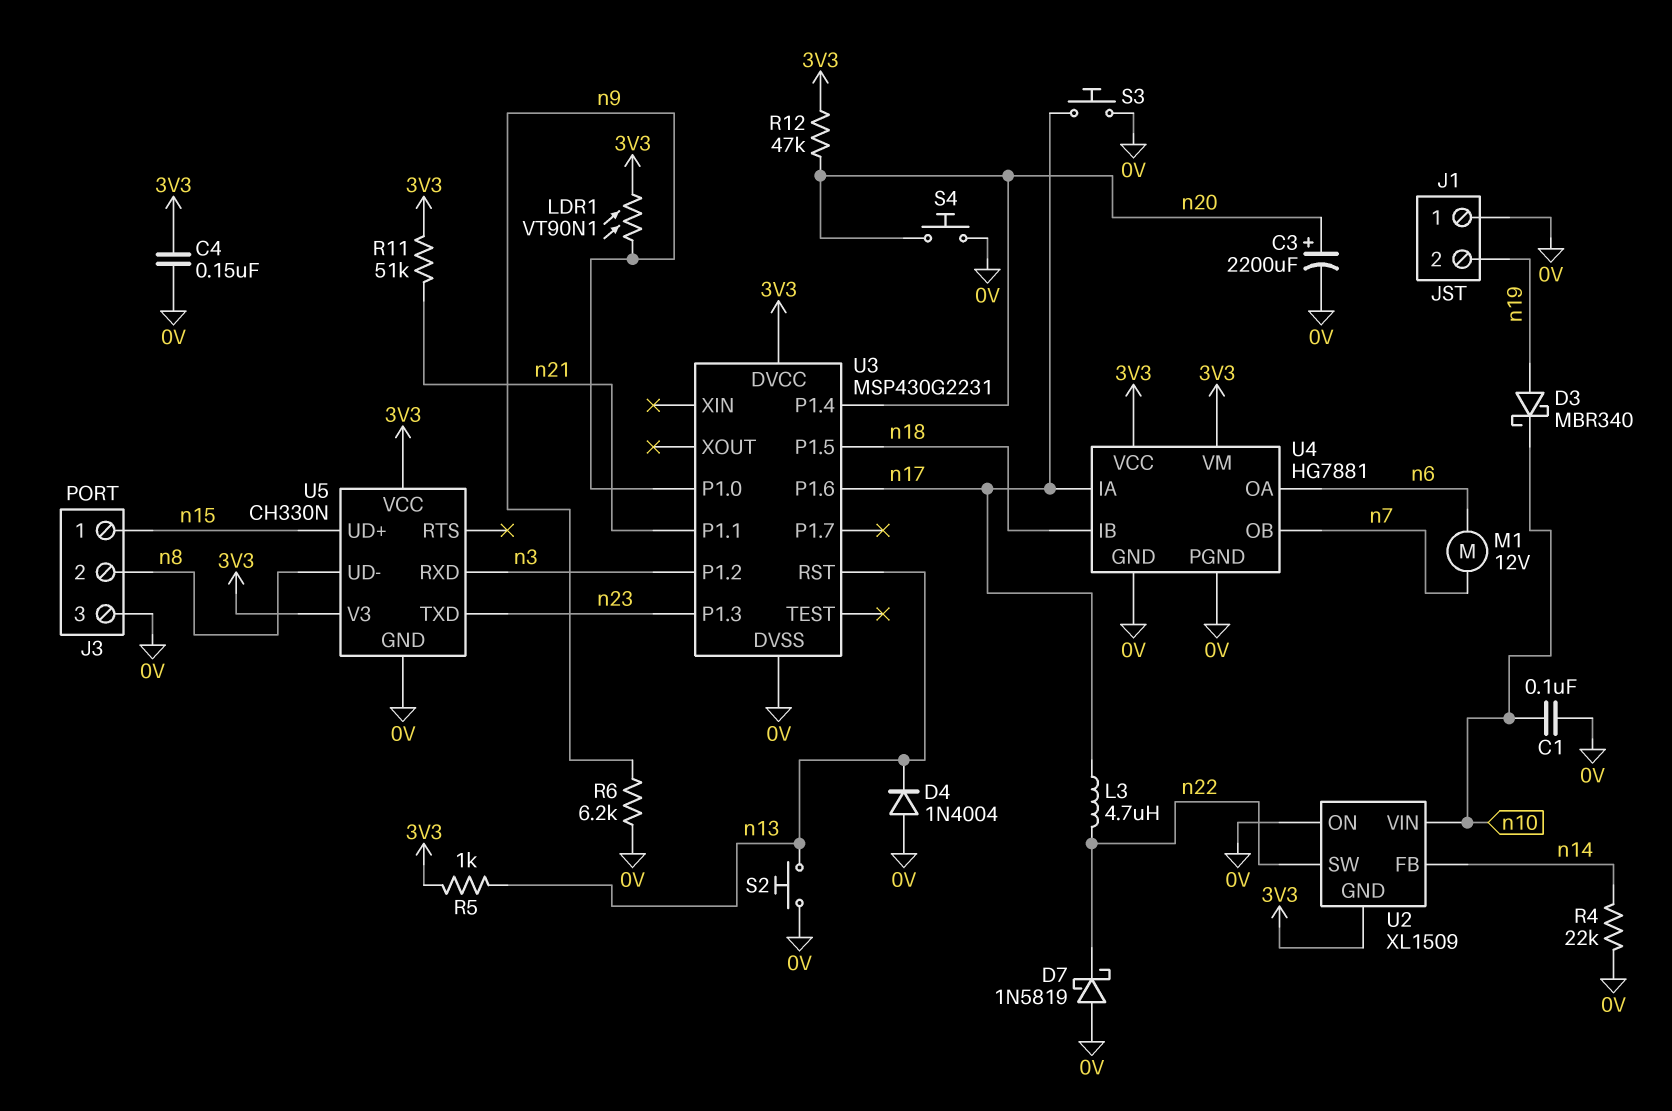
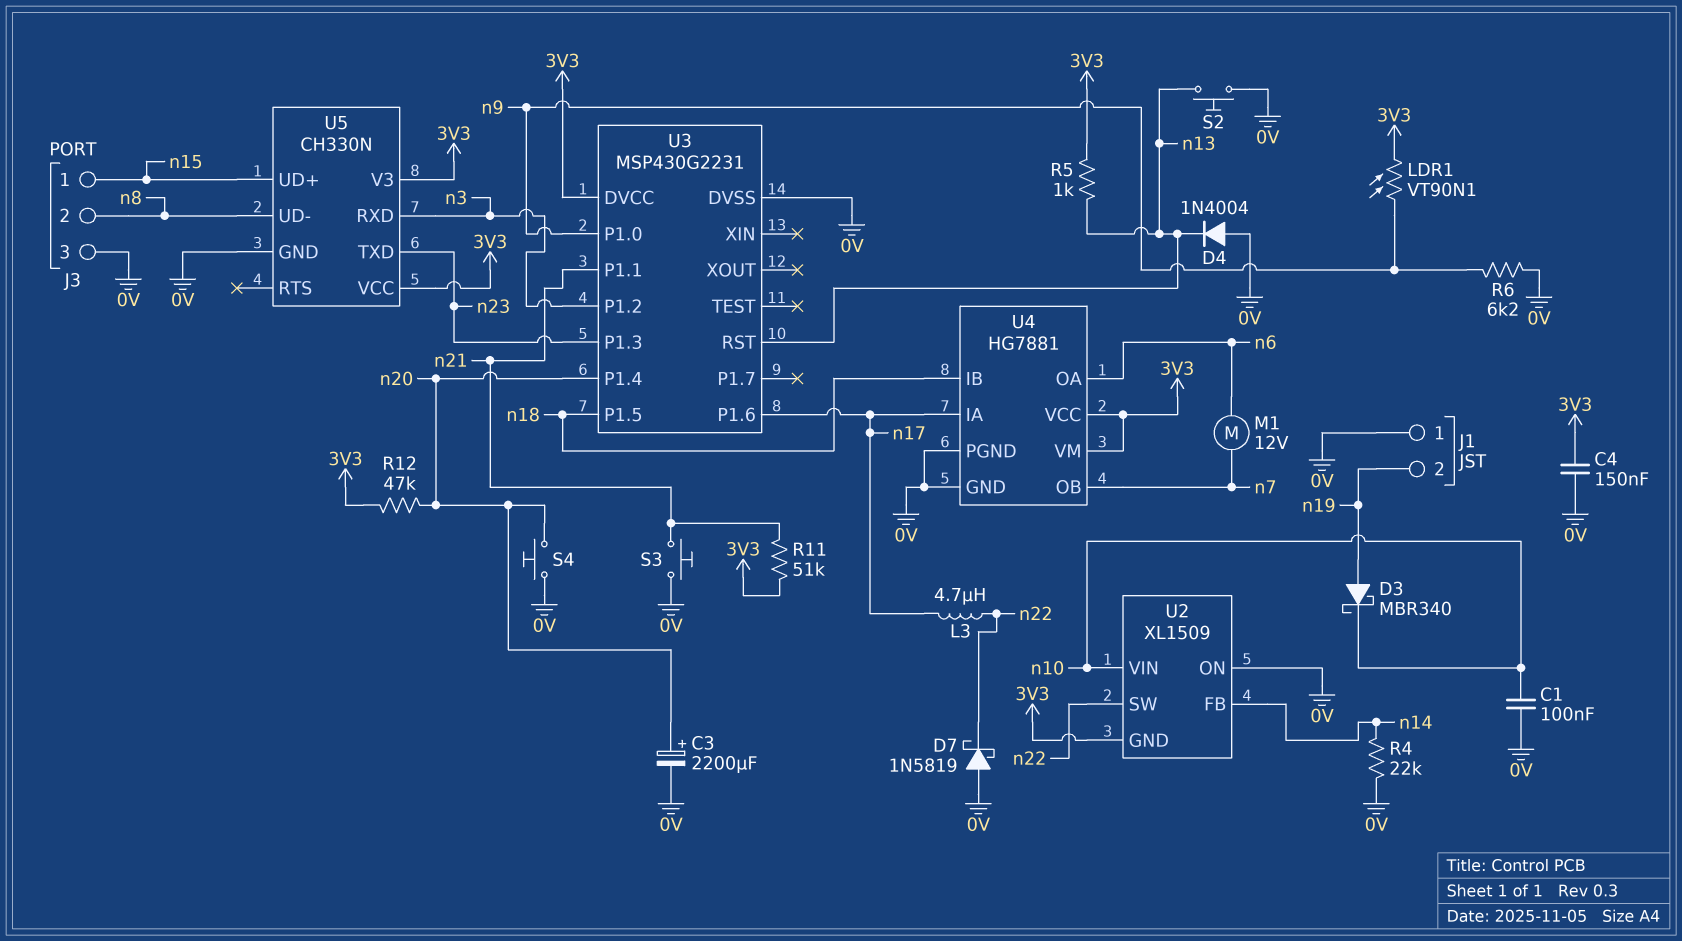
S3: button (0V, n17) -> button (0V, n21)

